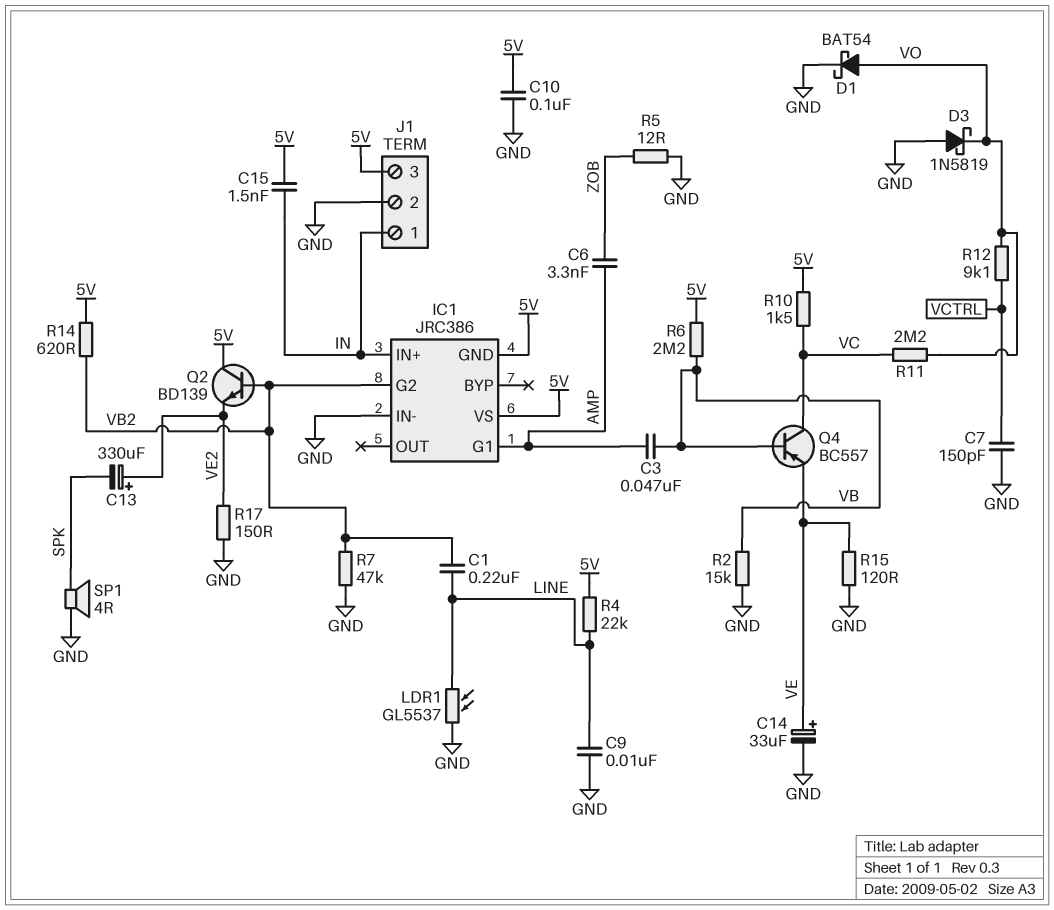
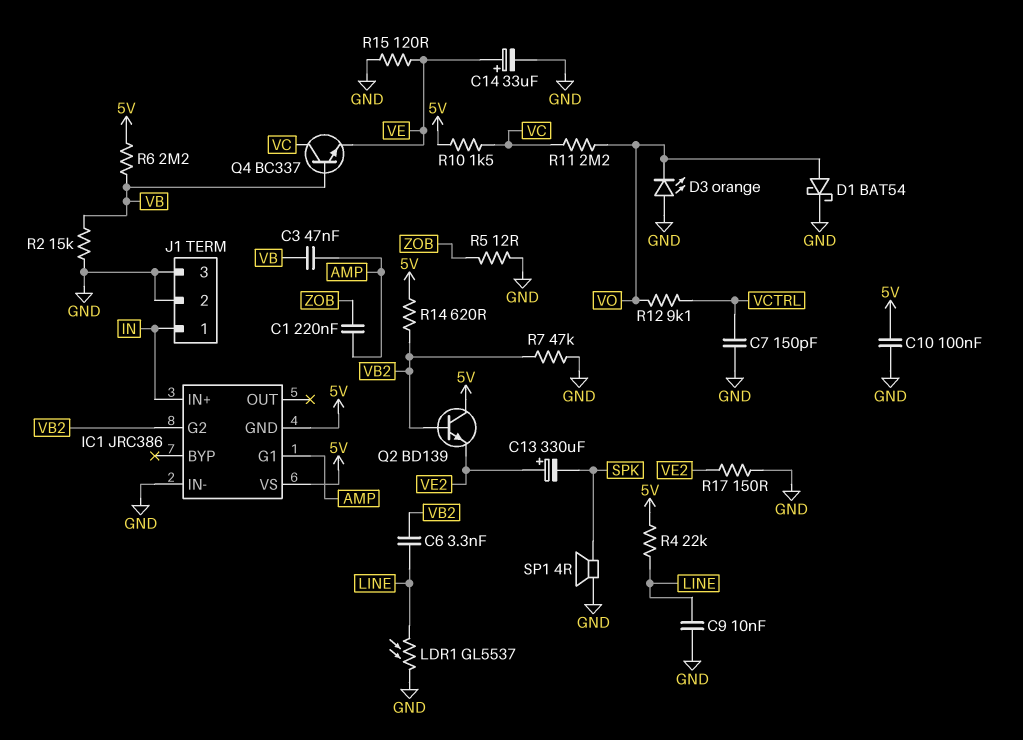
C1: 220nF (LINE, VB2) -> 220nF (AMP, ZOB)
C6: 3.3nF (AMP, ZOB) -> 3.3nF (LINE, VB2)
C15: 1.5nF (5V, IN) -> none
D3: schottky 1N5819 (A GND, K VO) -> LED orange (A GND, K VO)
J1 pin 3: 5V -> GND
Q4: PNP BC557 (B VB, C VC, E VE) -> NPN BC337 (B VB, C VC, E VE)

